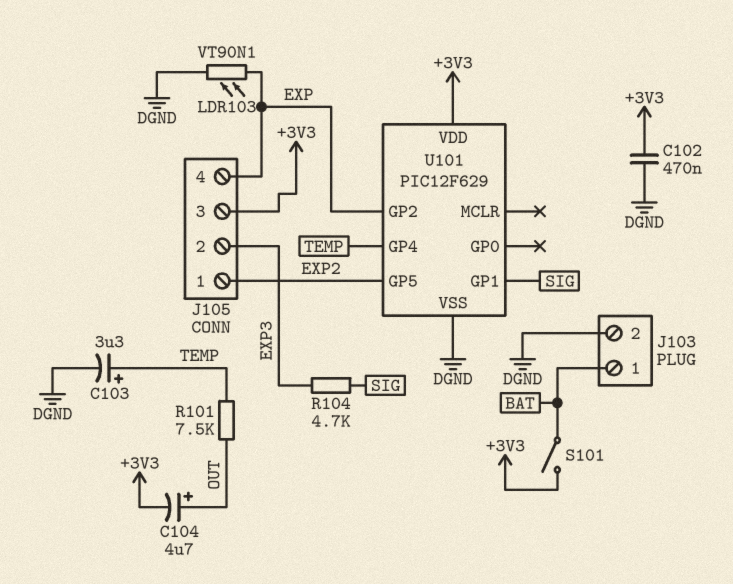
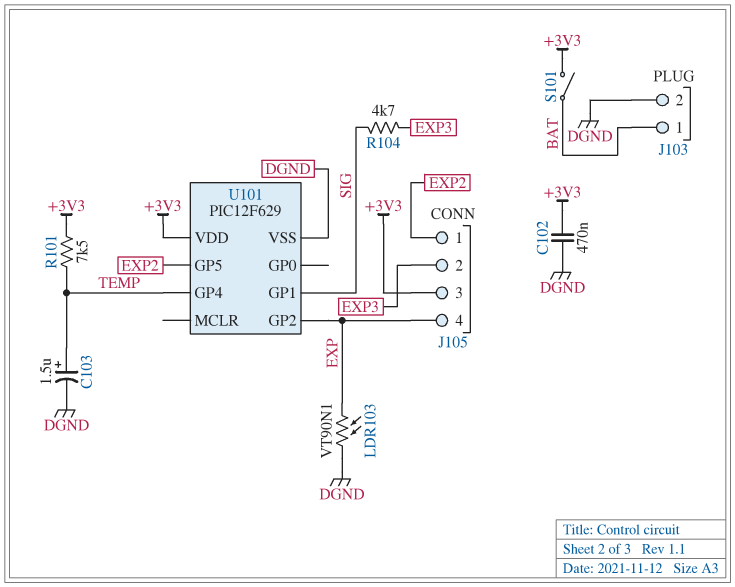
C103: 3.3uF (plus TEMP, minus DGND) -> 1.5uF (plus TEMP, minus DGND)
C104: 4.7uF (plus OUT, minus +3V3) -> none
R101: 7.5k (OUT, TEMP) -> 7.5k (+3V3, TEMP)

